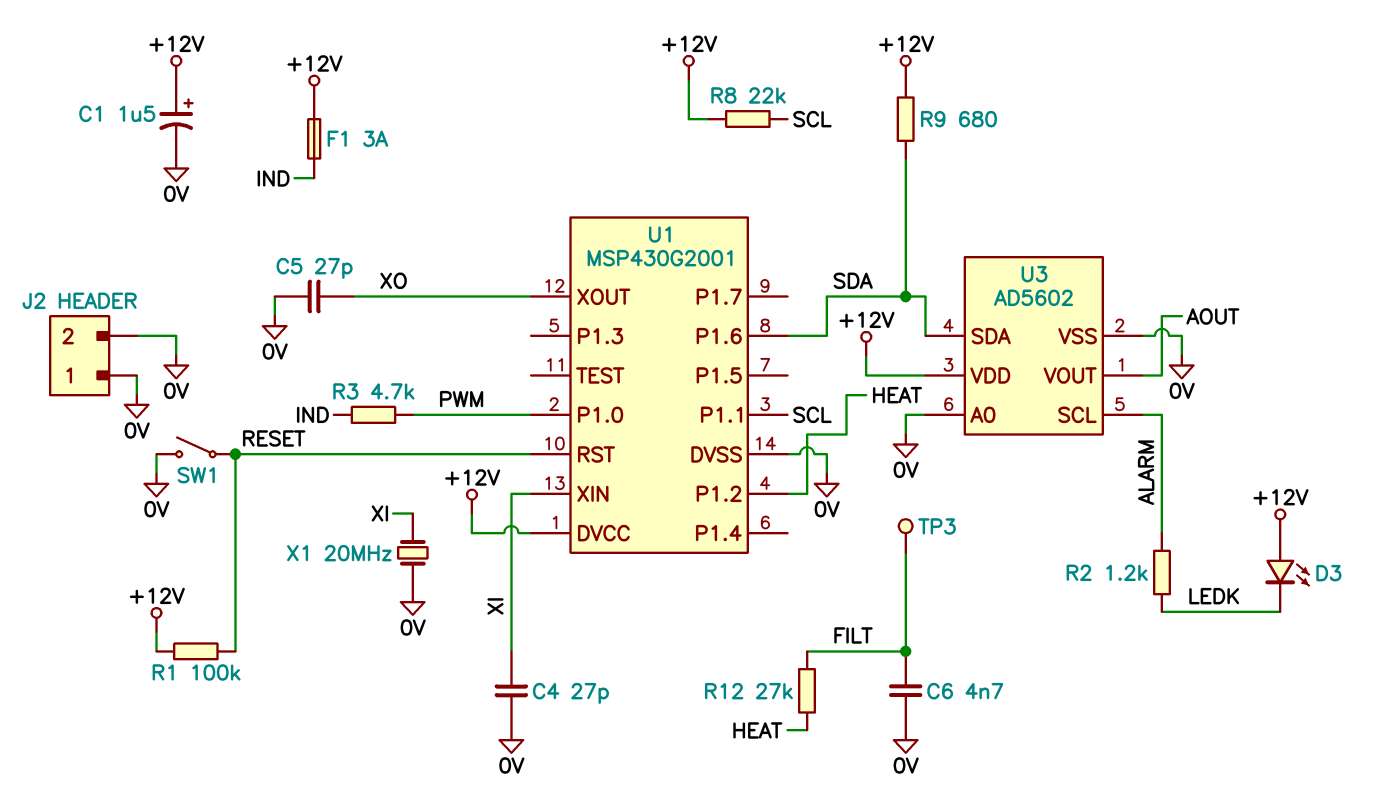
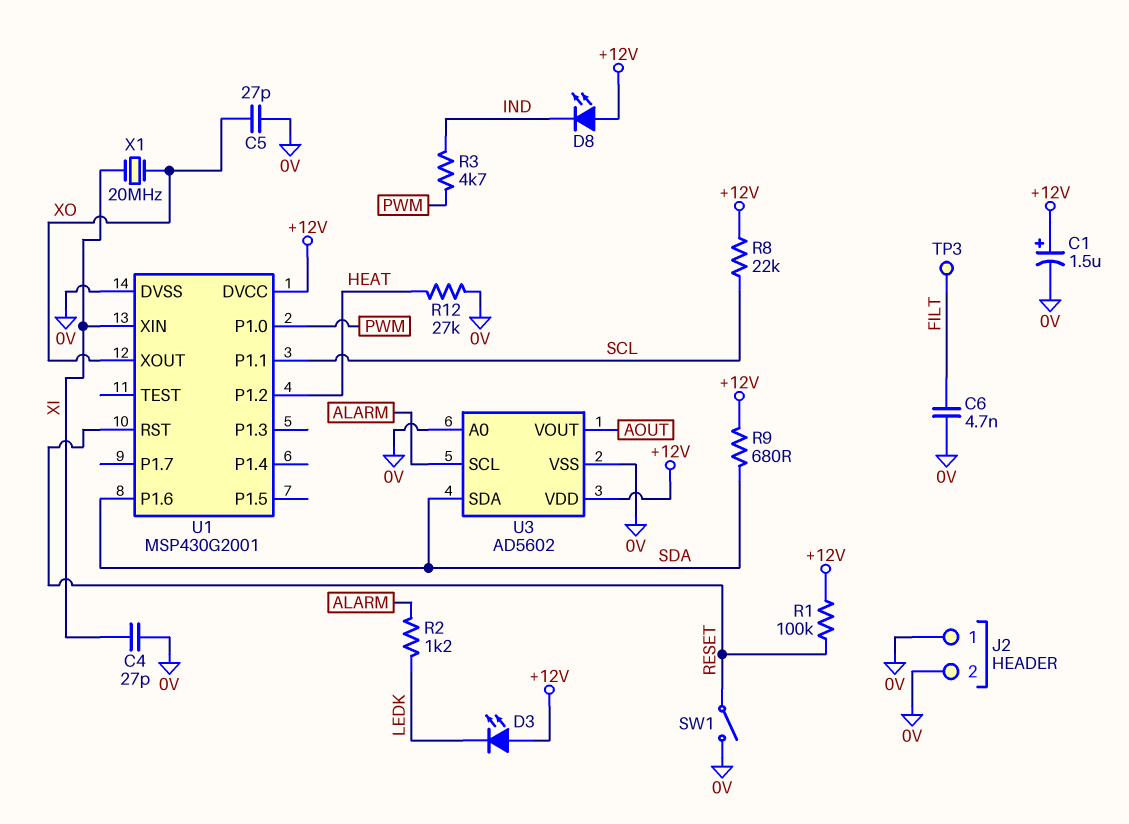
D8: none -> LED (A +12V, K IND)
F1: 3A (+12V, IND) -> none
R12: 27k (FILT, HEAT) -> 27k (0V, HEAT)
X1: 20MHz (0V, XI) -> 20MHz (XI, XO)

